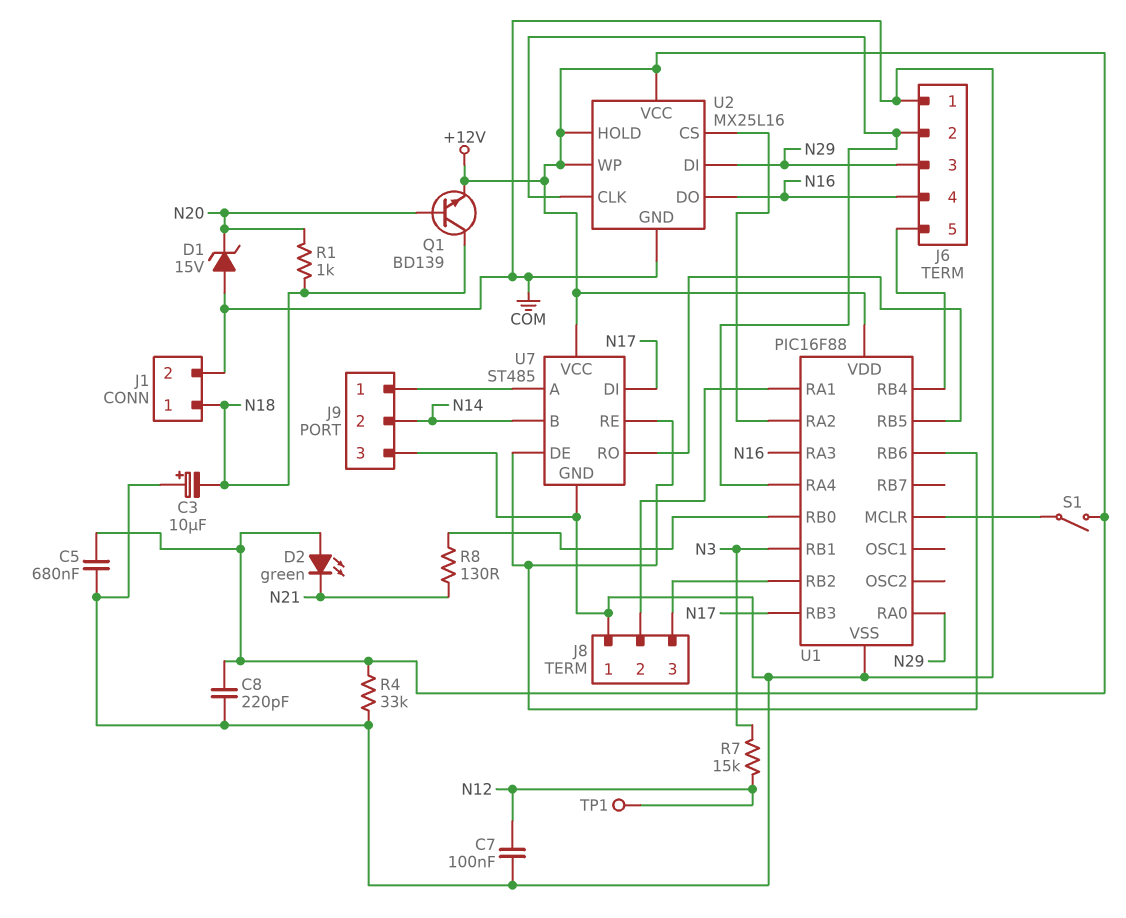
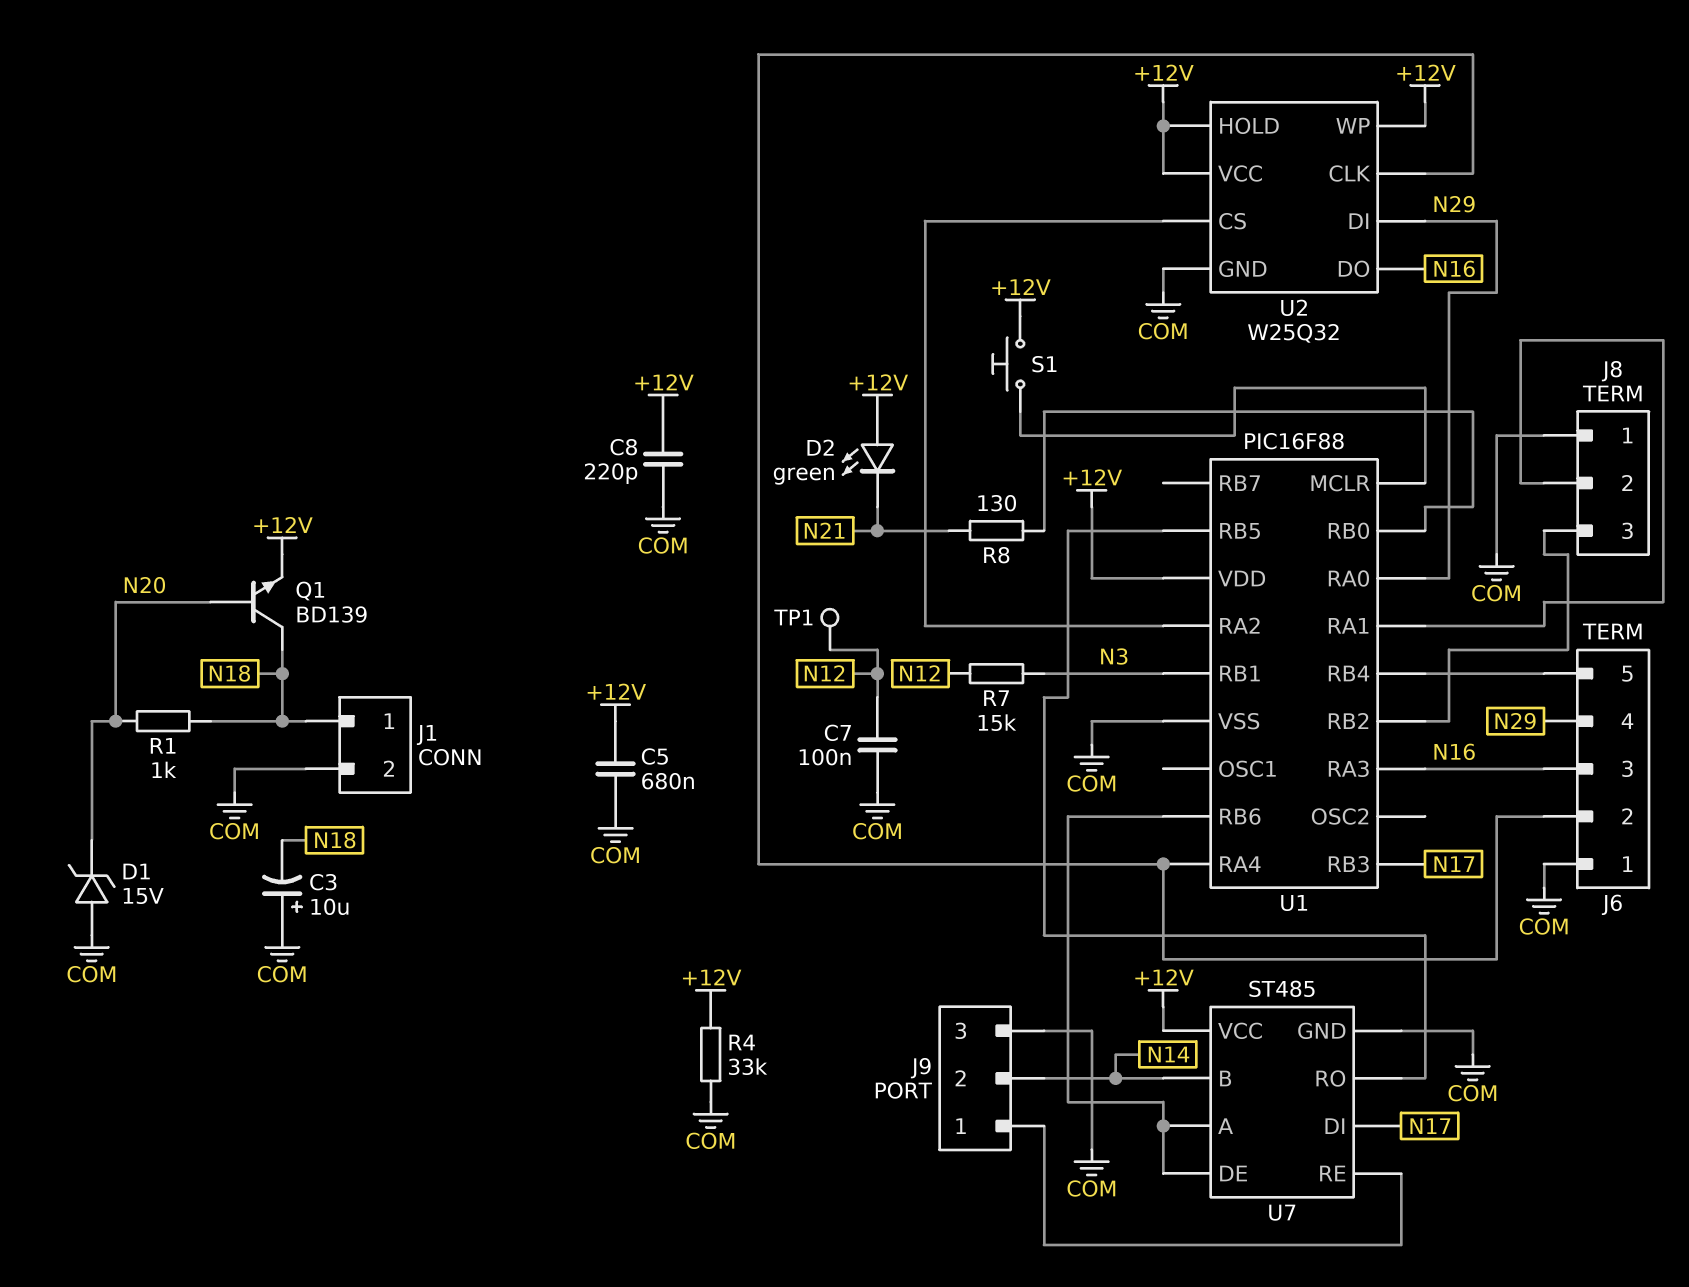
J6 pin 3: N29 -> N16
J6 pin 4: N16 -> N29
S1: switch (+12V, U1/MCLR) -> button (+12V, U1/MCLR)
U2: MX25L16 -> W25Q32
U7 pin A: J9/1 -> U1/RB6
U7 pin RE: U1/RB6 -> J9/1

